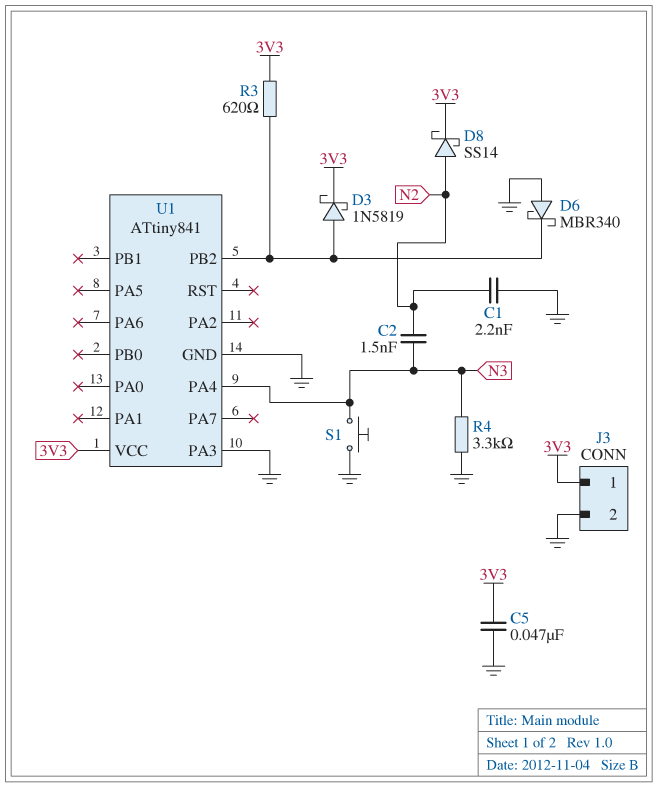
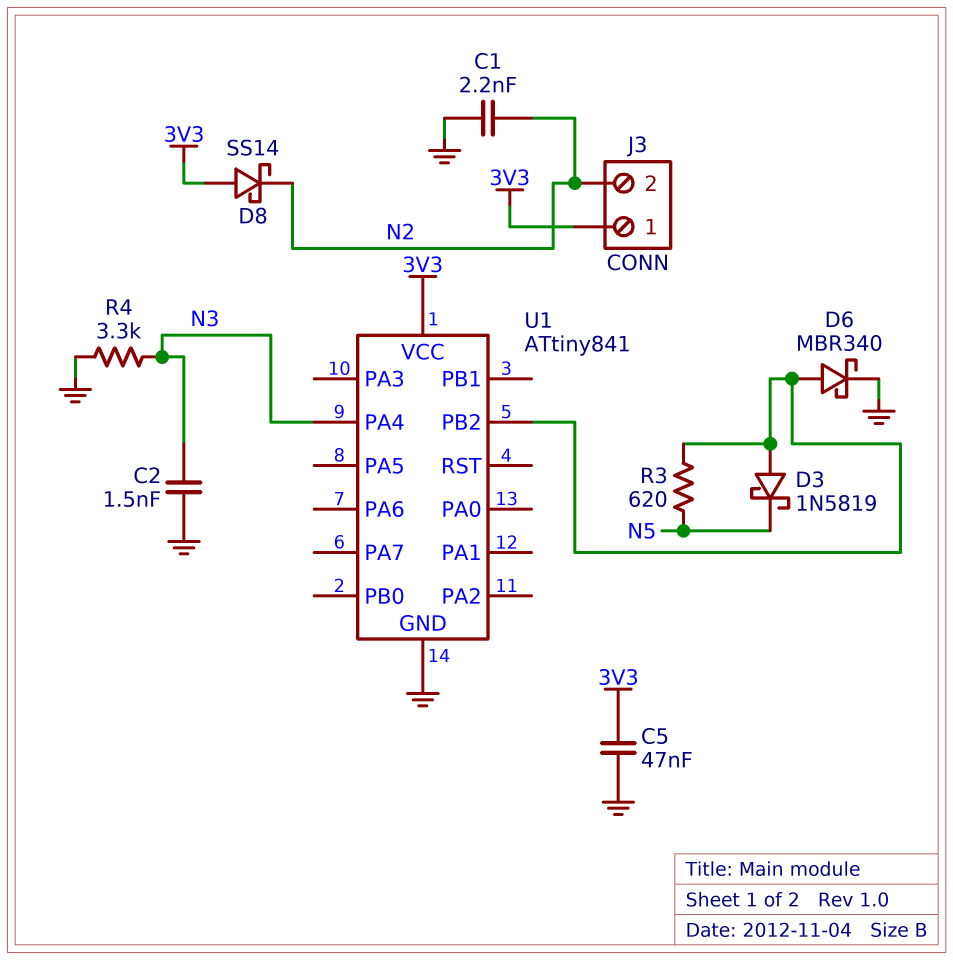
C2: 1.5nF (N2, N3) -> 1.5nF (GND, N3)
D3: schottky 1N5819 (A U1/PB2, K 3V3) -> schottky 1N5819 (A U1/PB2, K N5)
D6: schottky MBR340 (A GND, K U1/PB2) -> schottky MBR340 (A U1/PB2, K GND)
D8: schottky SS14 (A N2, K 3V3) -> schottky SS14 (A 3V3, K N2)
J3 pin 2: GND -> N2
R3: 620 (3V3, U1/PB2) -> 620 (N5, U1/PB2)
S1: button (GND, N3) -> none
U1 pin PA3: GND -> none

